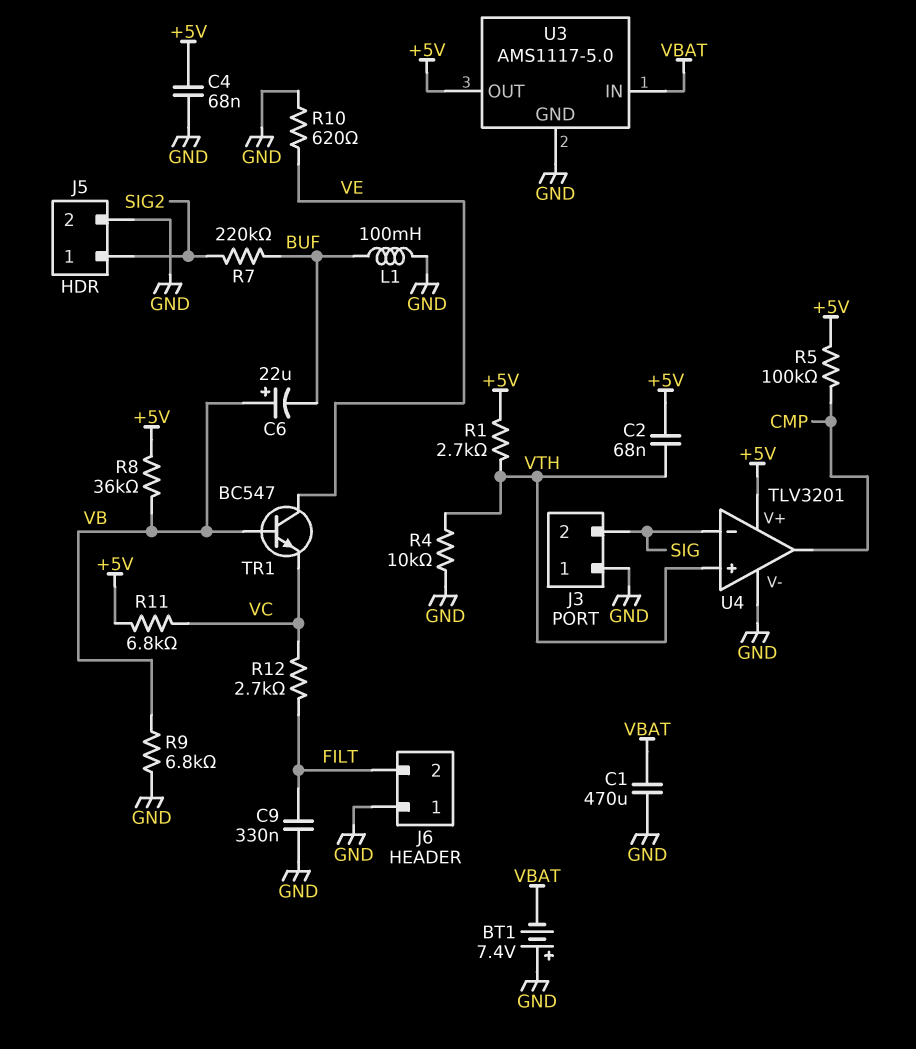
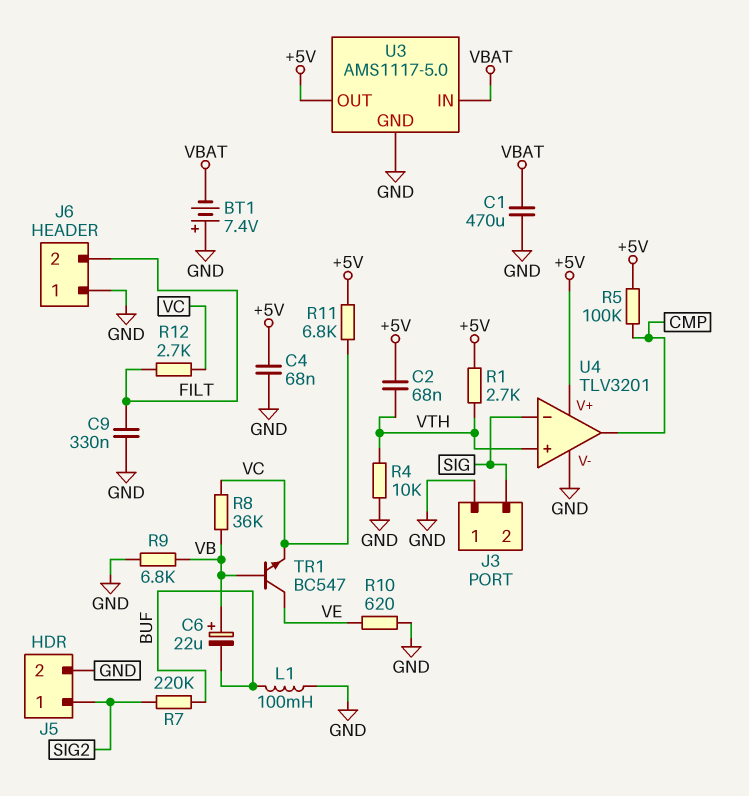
R8: 36k (+5V, VB) -> 36k (VB, VC)

